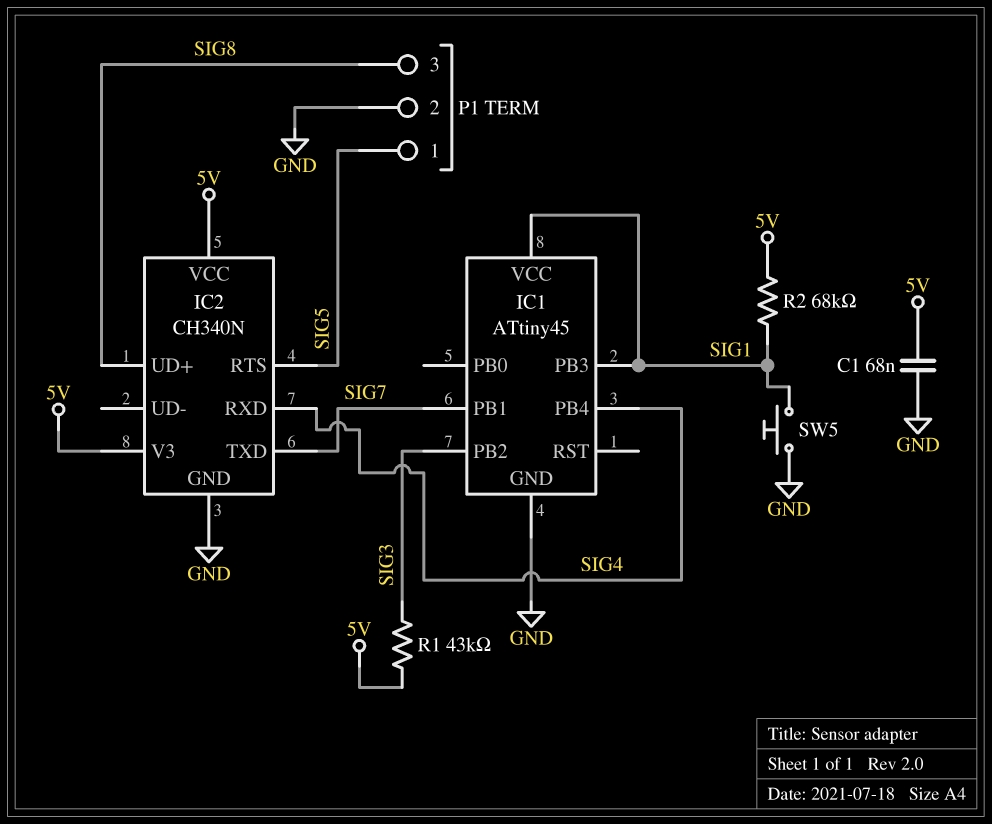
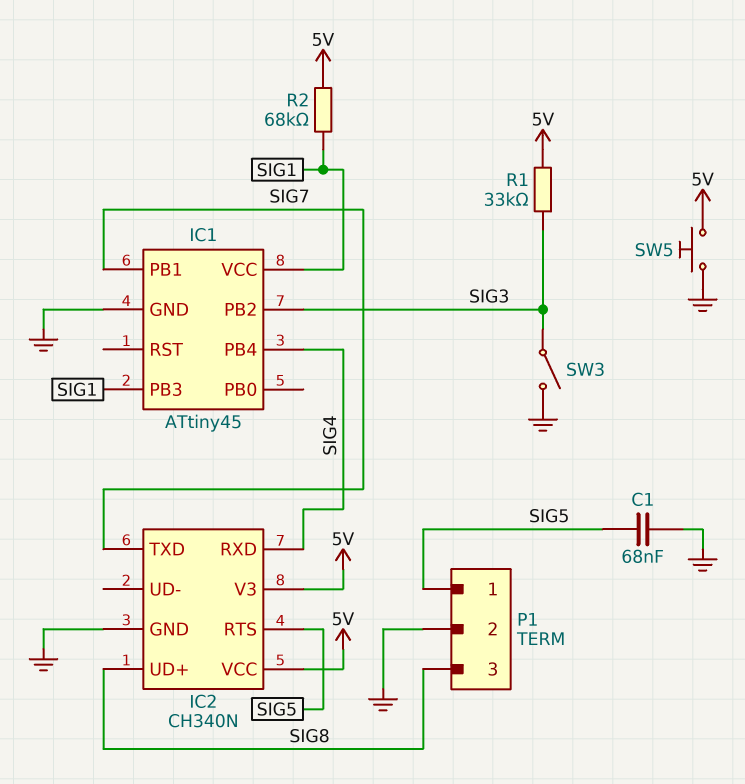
C1: 68nF (5V, GND) -> 68nF (GND, SIG5)
R1: 43k (5V, SIG3) -> 33k (5V, SIG3)
SW3: none -> switch (GND, SIG3)
SW5: button (GND, SIG1) -> button (5V, GND)

